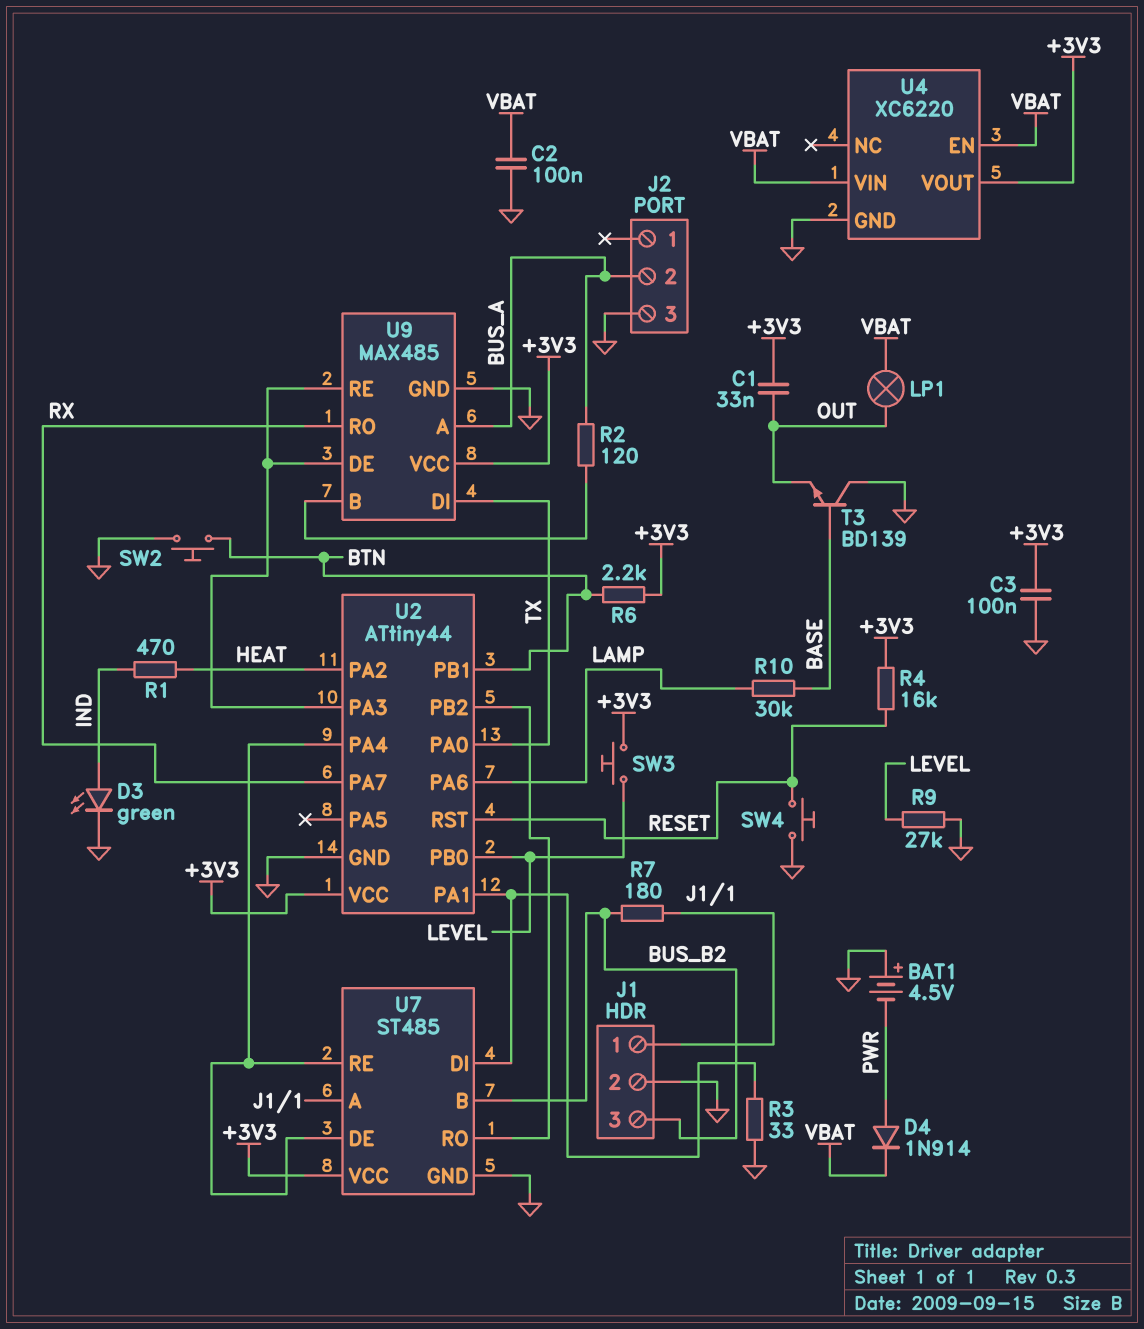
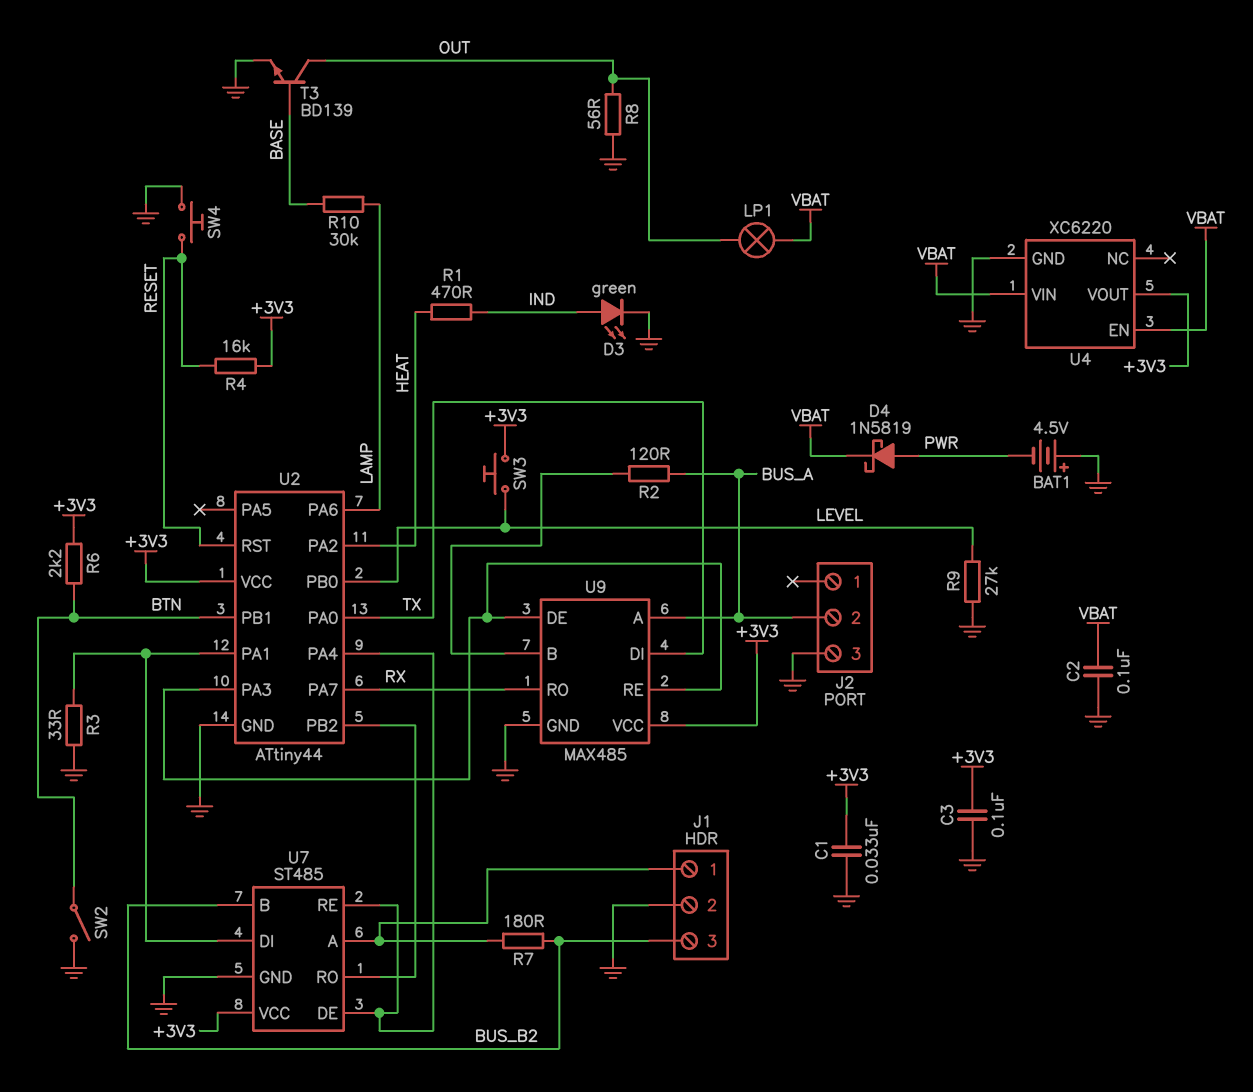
C1: 33nF (+3V3, OUT) -> 33nF (+3V3, GND)
D4: diode 1N914 (A PWR, K VBAT) -> schottky 1N5819 (A PWR, K VBAT)
R8: none -> 56 (GND, OUT)
SW2: button (BTN, GND) -> switch (BTN, GND)
T3: NPN BD139 (B BASE, C GND, E OUT) -> NPN BD139 (B BASE, C OUT, E GND)

